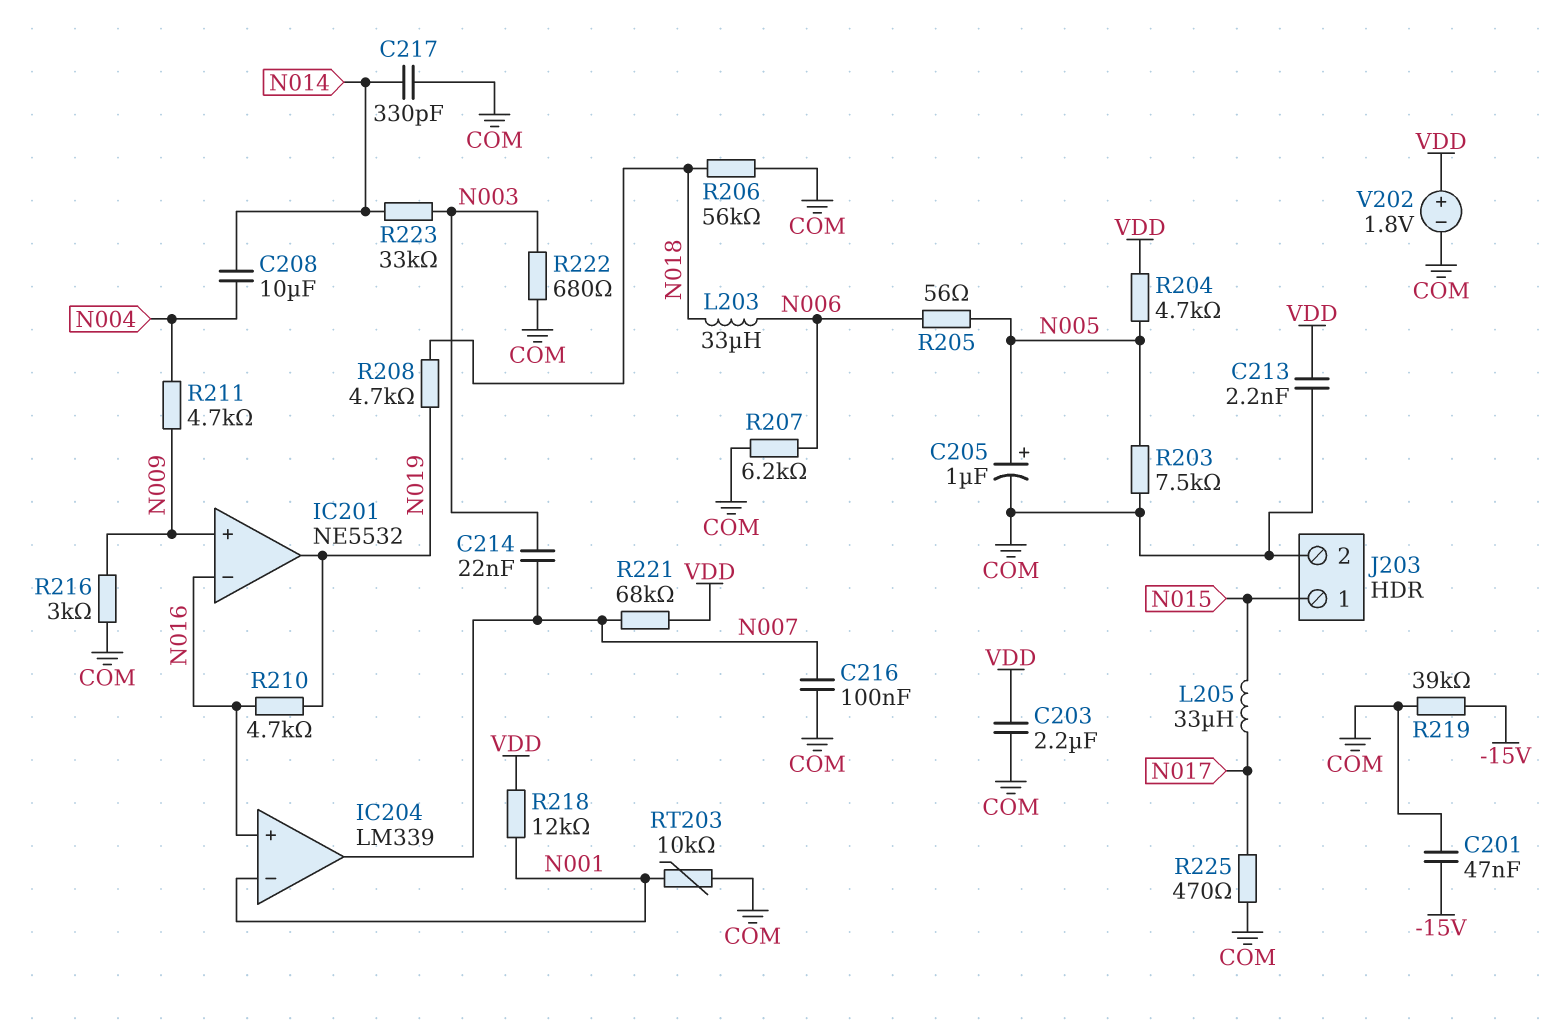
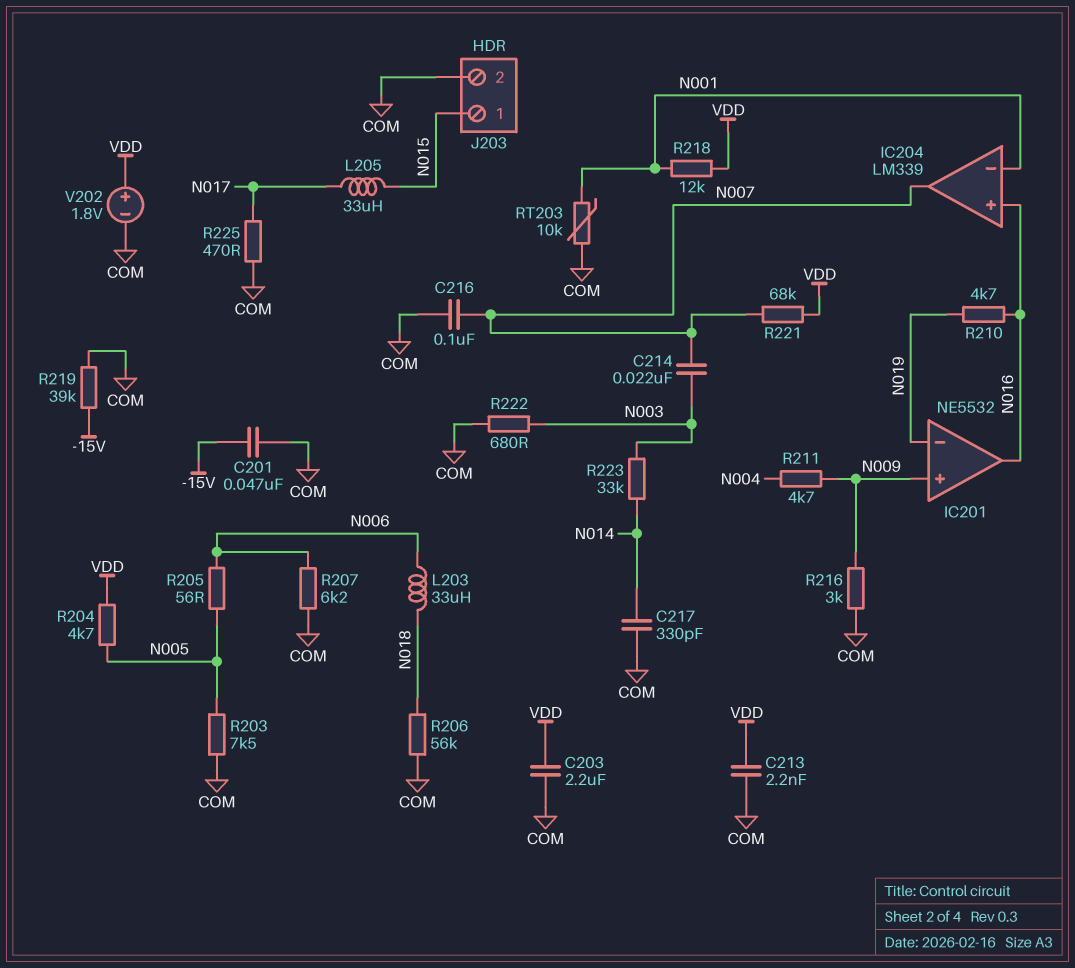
C205: 1uF (plus N005, minus COM) -> none
C208: 10uF (N004, N014) -> none
IC201 pin in-: N016 -> N019
IC201 pin out: N019 -> N016
R208: 4.7k (N018, N019) -> none

